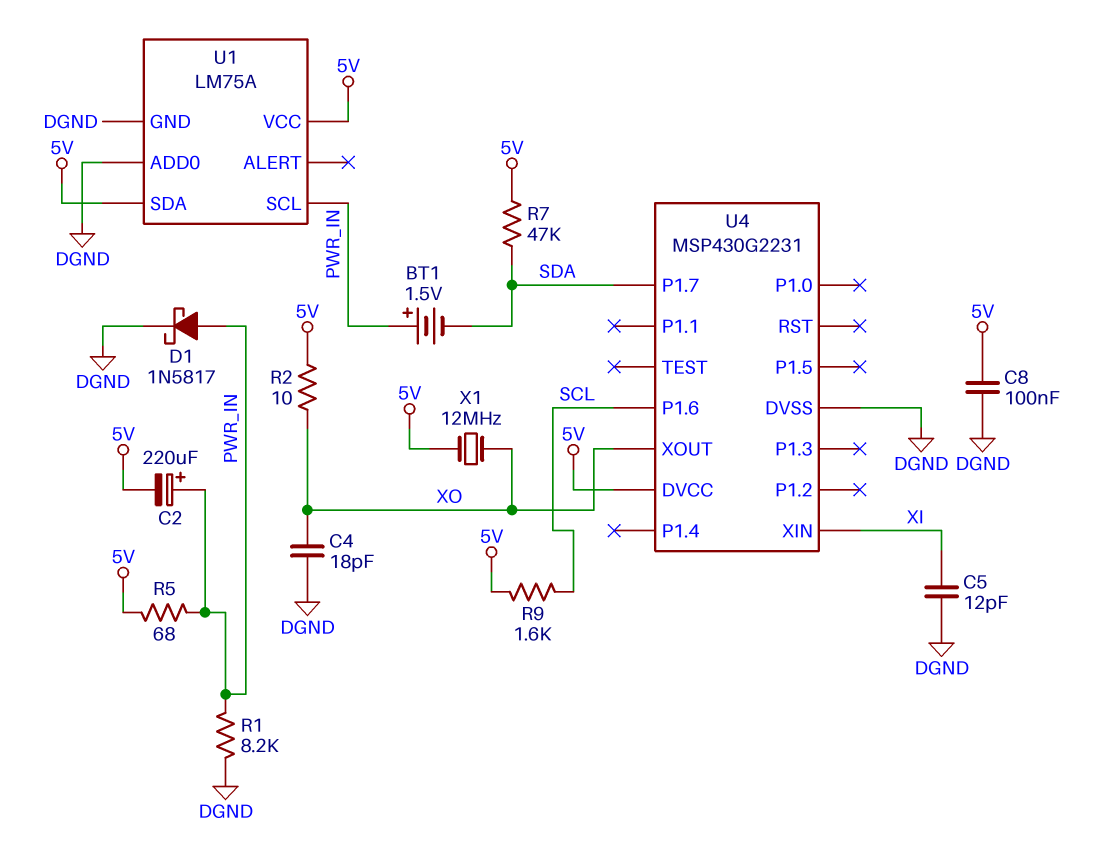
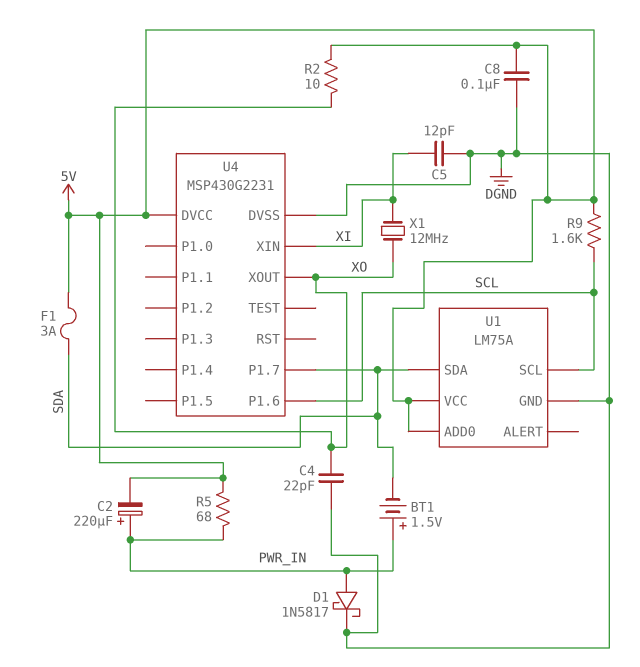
C4: 18pF (DGND, XO) -> 22pF (DGND, XO)
F1: none -> 3A (5V, SDA)
R1: 8.2k (DGND, PWR_IN) -> none
R7: 47k (5V, SDA) -> none
U1 pin ADD0: DGND -> 5V
U1 pin SCL: PWR_IN -> SCL
U1 pin SDA: 5V -> SDA
X1: 12MHz (5V, XO) -> 12MHz (XI, XO)

